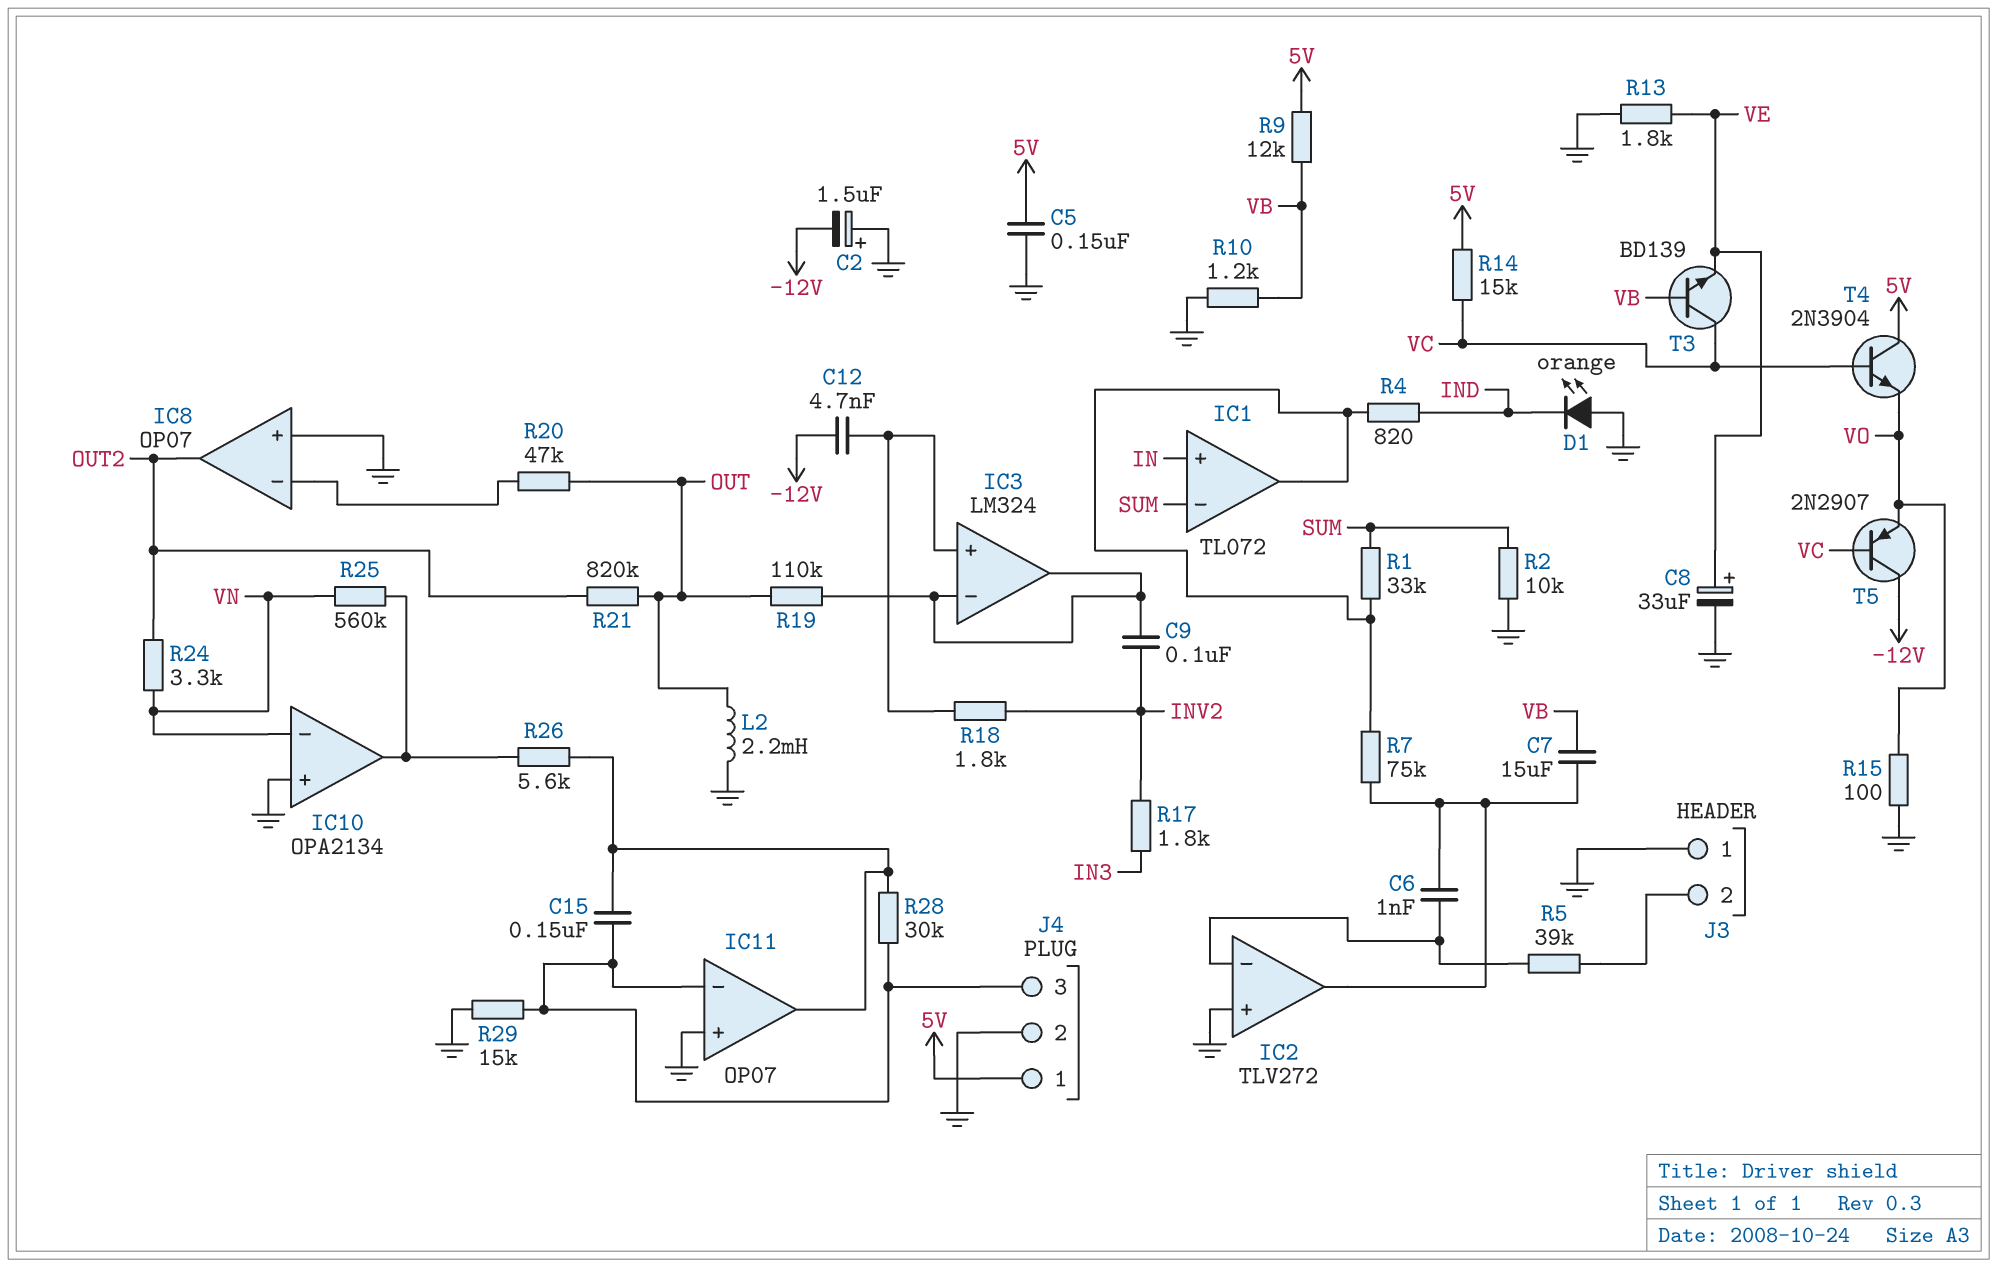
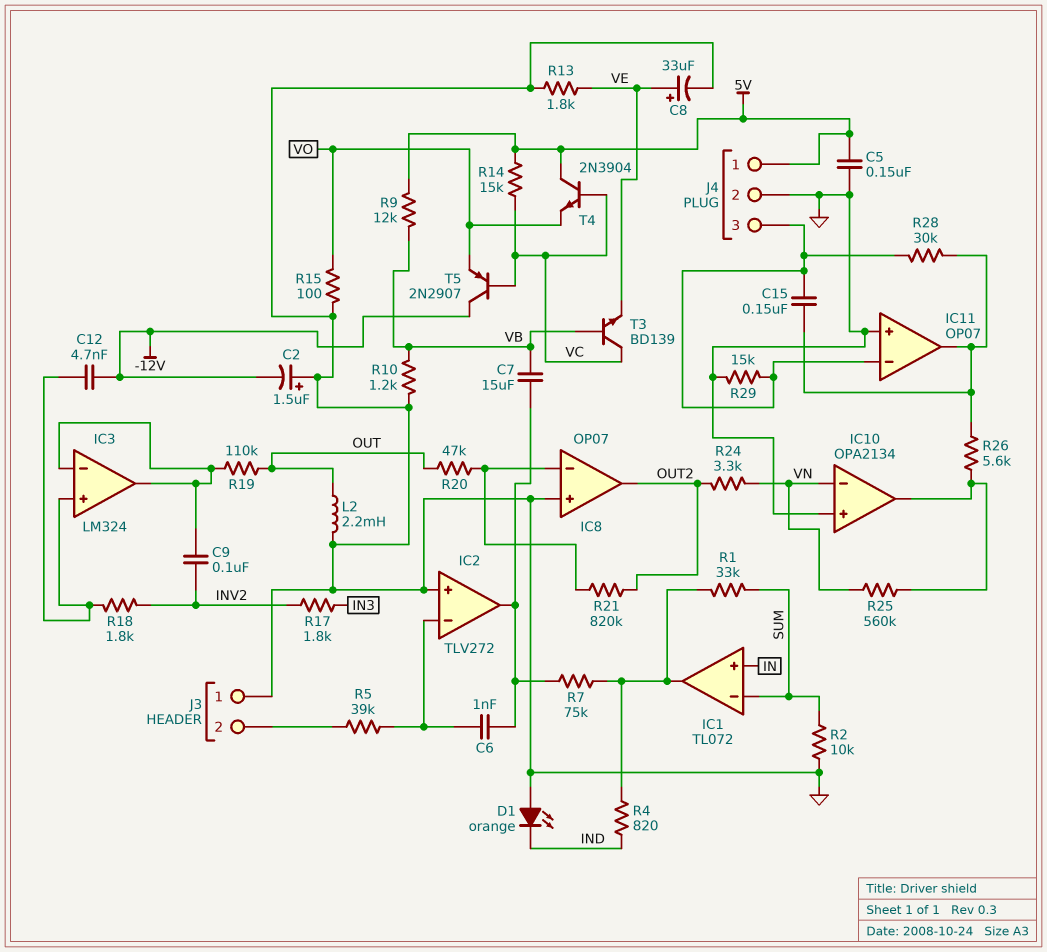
R21: 820k (OUT, OUT2) -> 820k (IC8/in-, OUT2)

